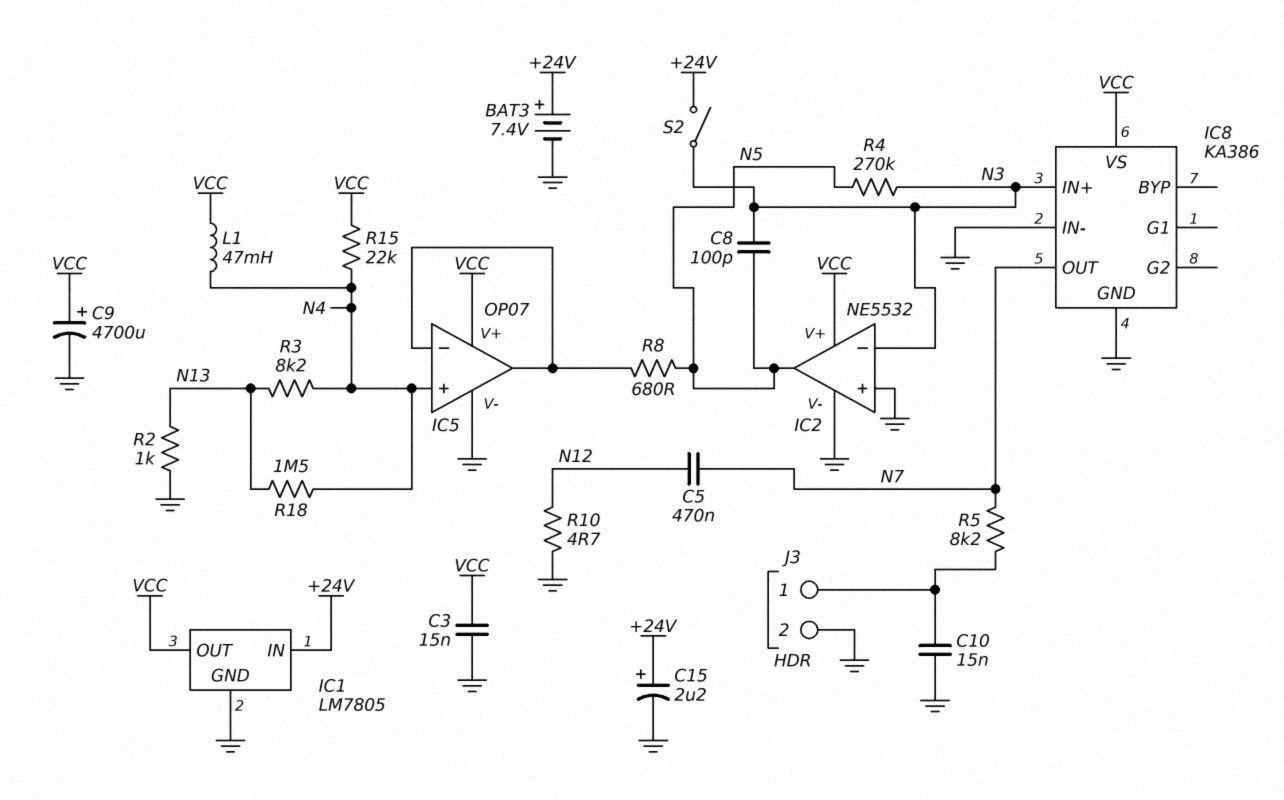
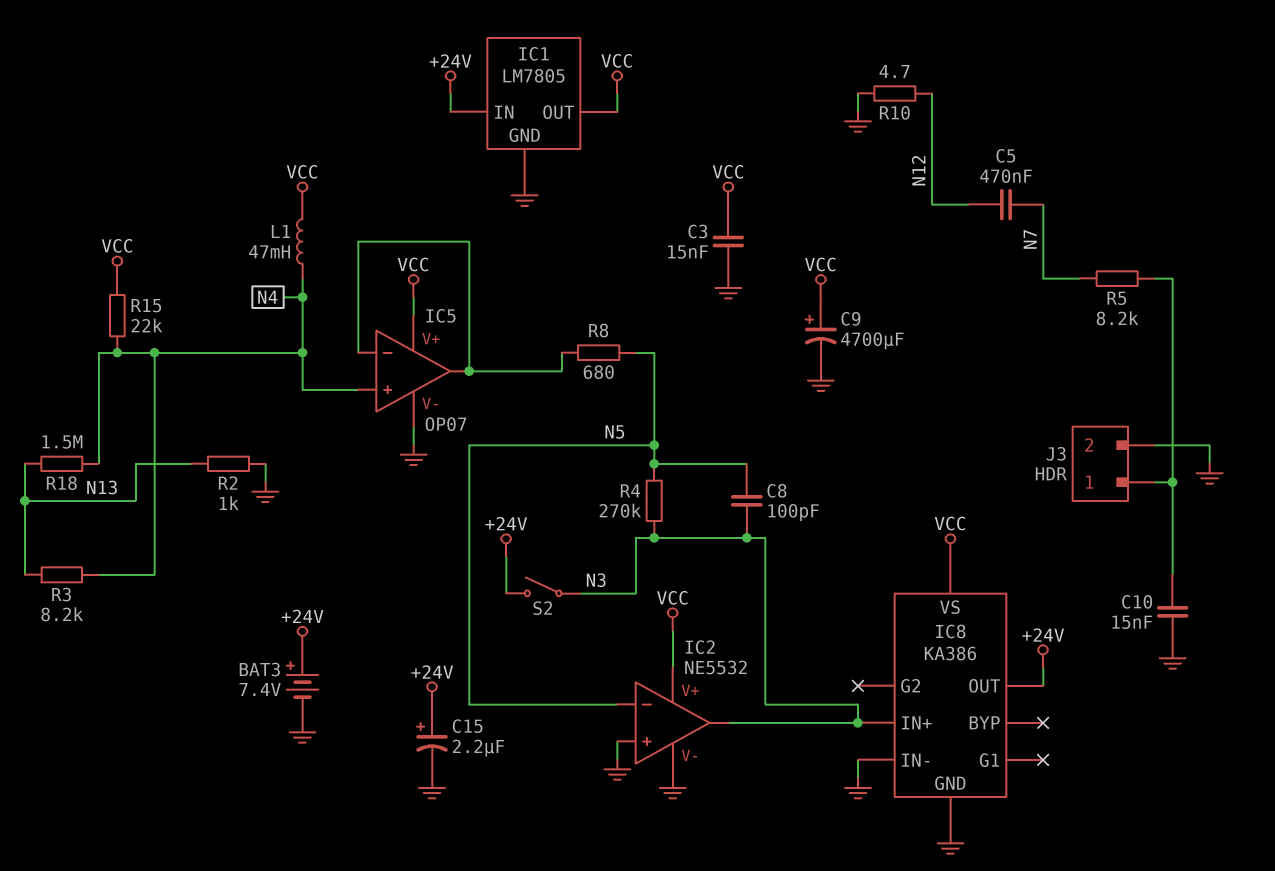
IC2 pin in-: N3 -> N5
IC2 pin out: N5 -> N3
IC8 pin OUT: N7 -> +24V

